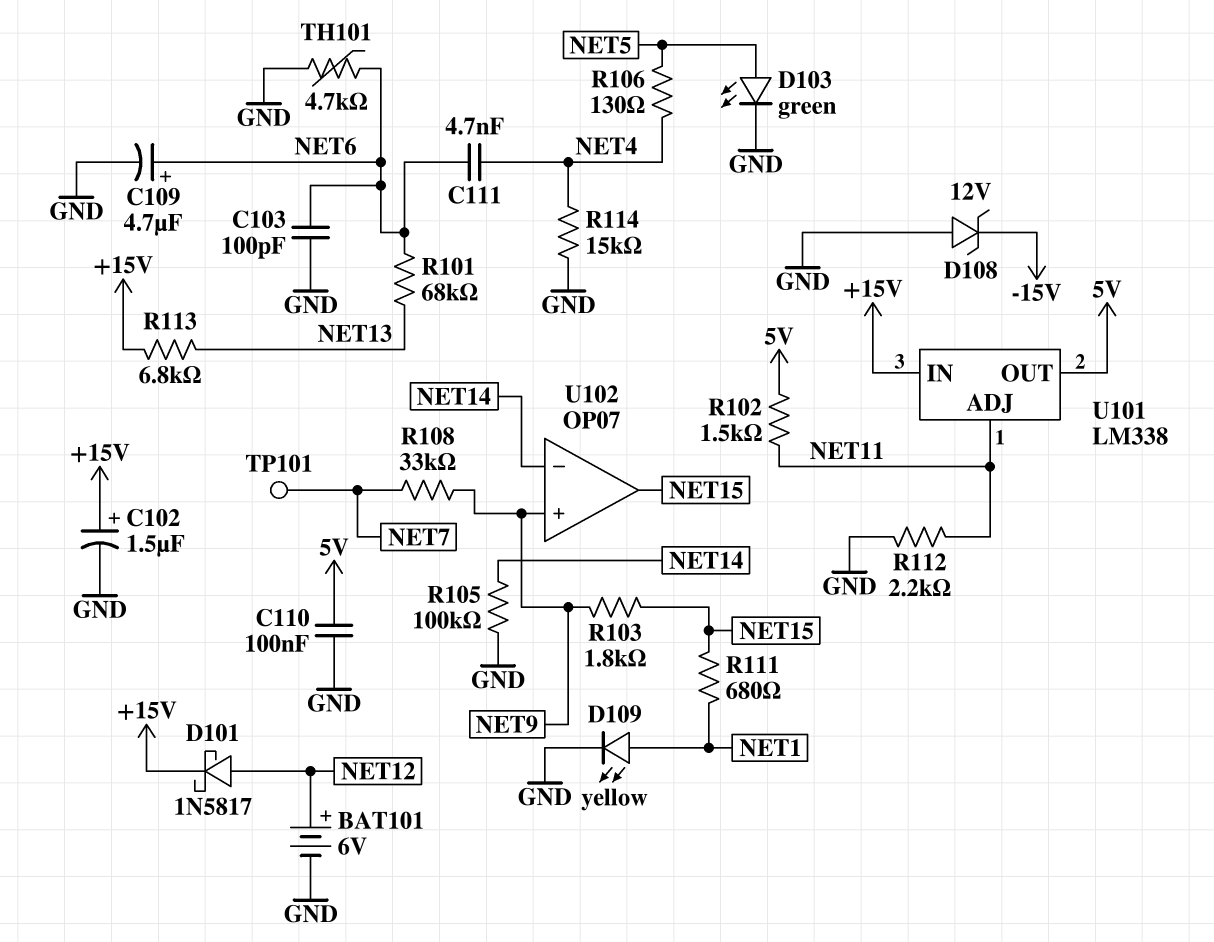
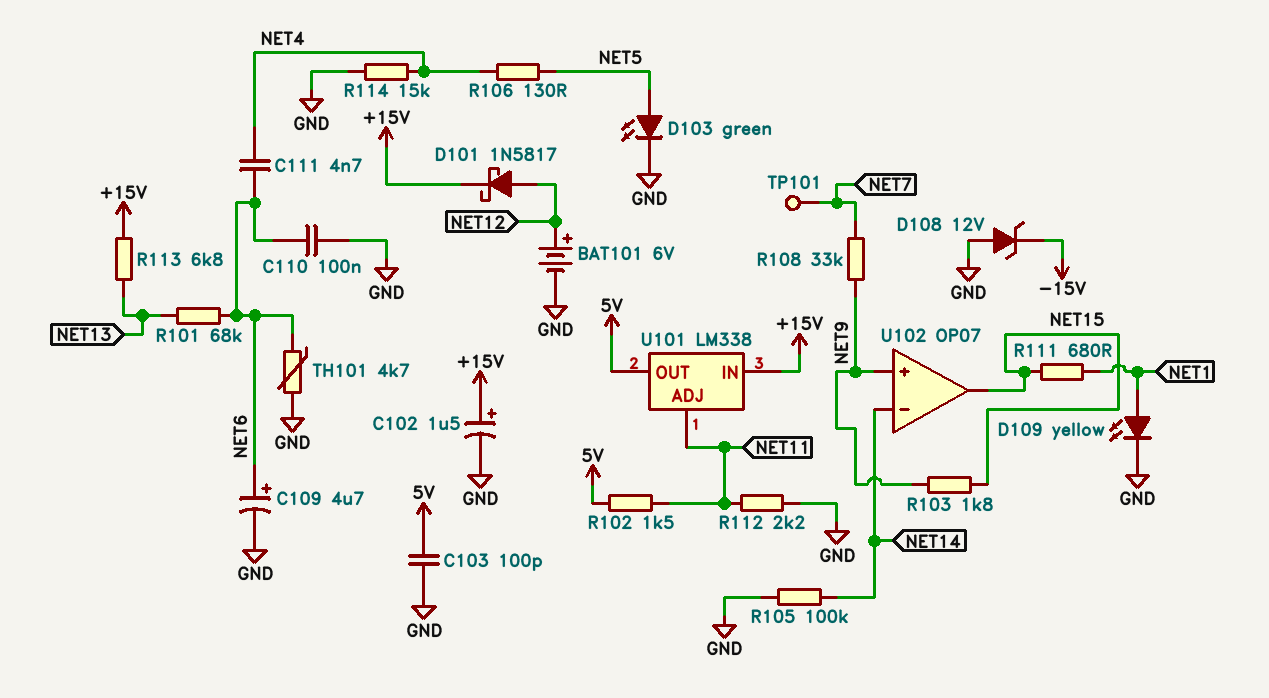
C103: 100pF (GND, NET6) -> 100pF (5V, GND)
C110: 100nF (5V, GND) -> 100nF (GND, NET6)

